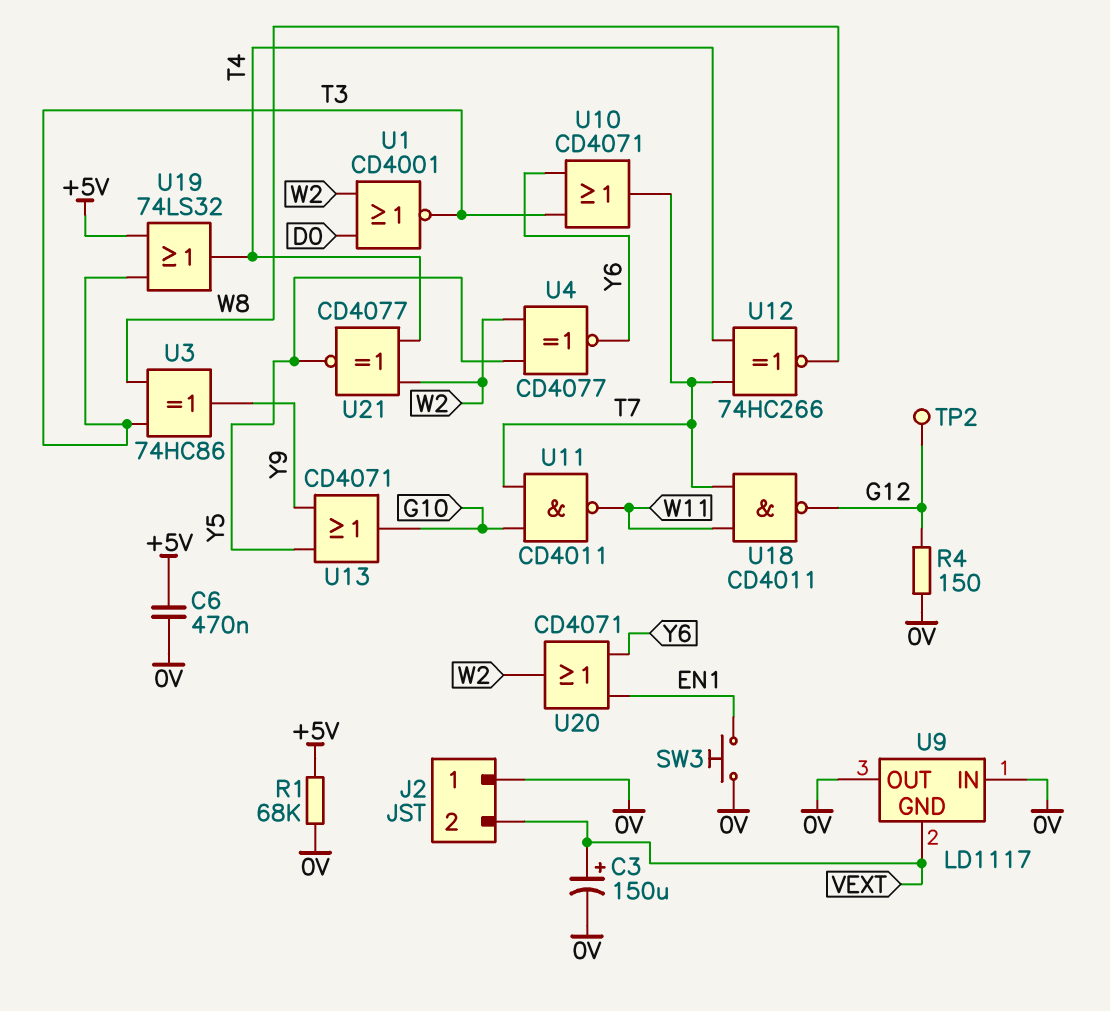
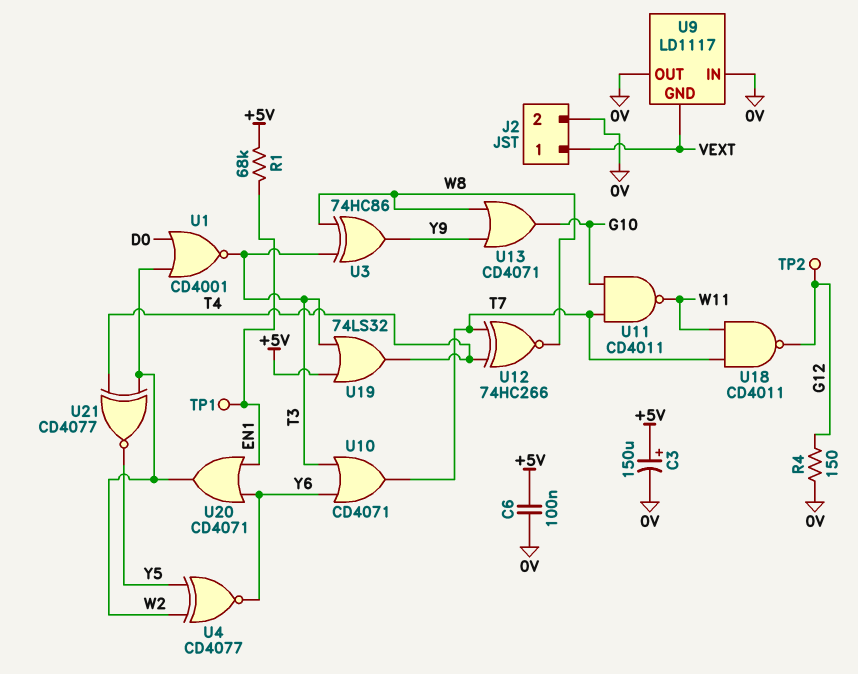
C3: 150uF (plus VEXT, minus 0V) -> 150uF (plus +5V, minus 0V)
C6: 470nF (+5V, 0V) -> 100nF (+5V, 0V)
J2 pin 1: 0V -> VEXT
J2 pin 2: VEXT -> 0V
R1: 68k (+5V, 0V) -> 68k (+5V, EN1)
SW3: button (0V, EN1) -> none
TP1: none -> test point (EN1)
U13: OR CD4071 (in Y5, in Y9, out G10) -> OR CD4071 (in W8, in Y9, out G10)

